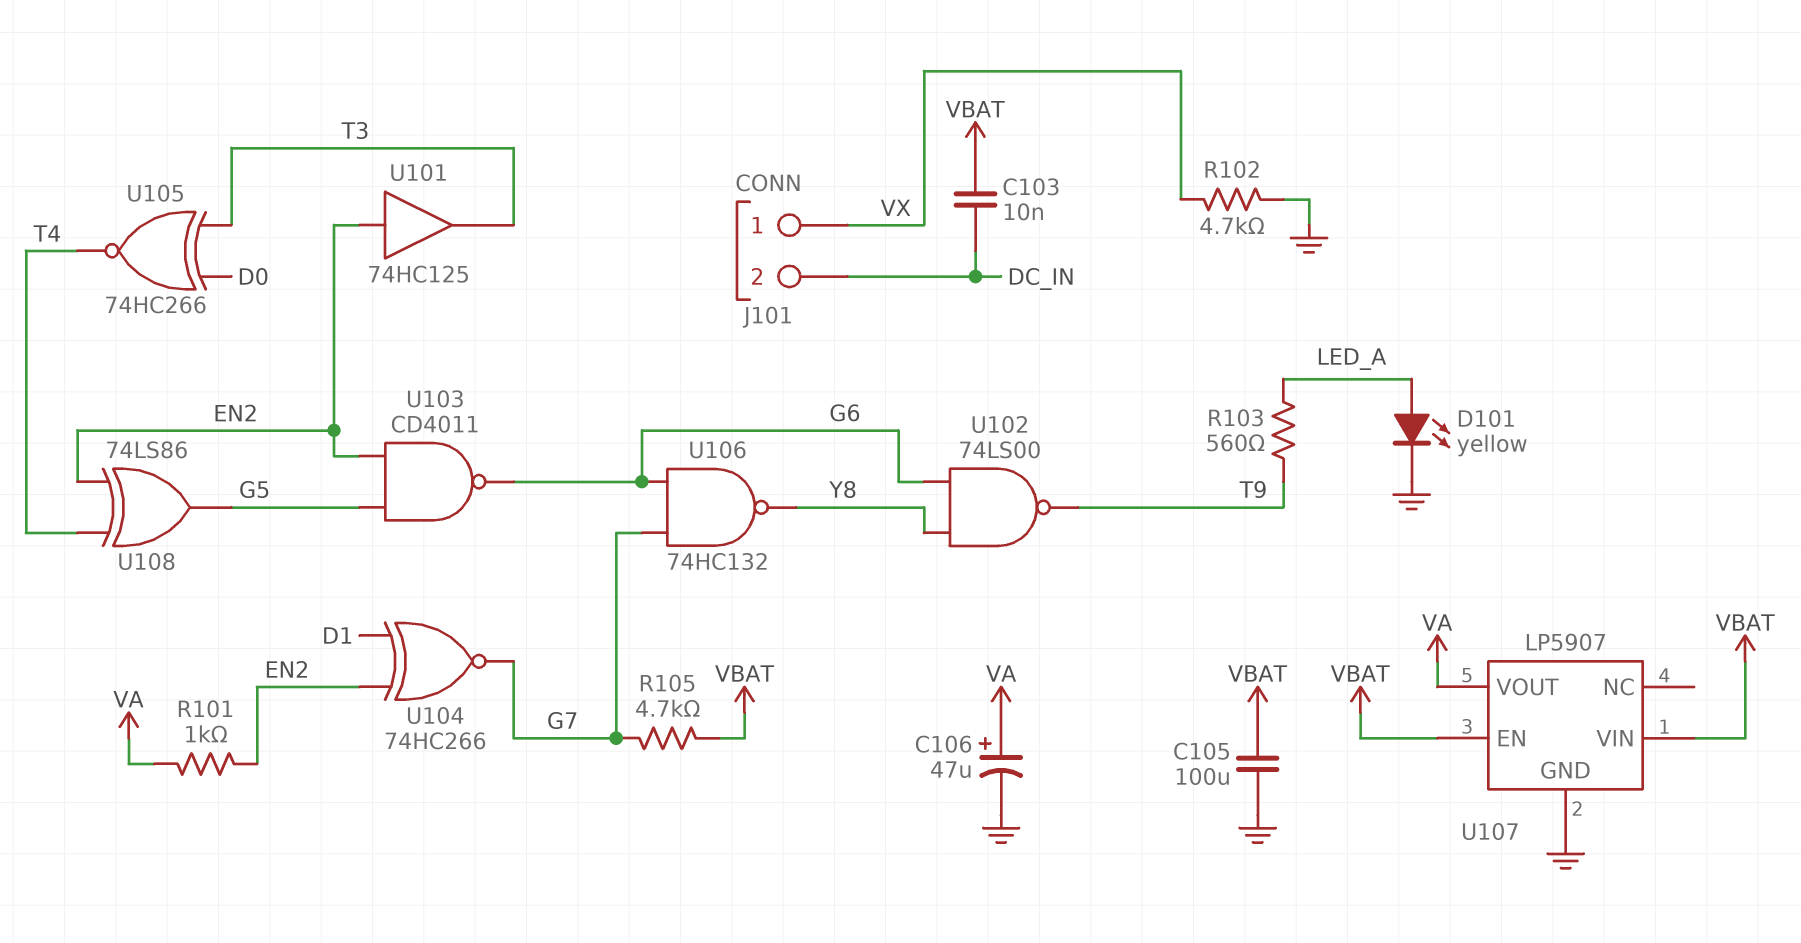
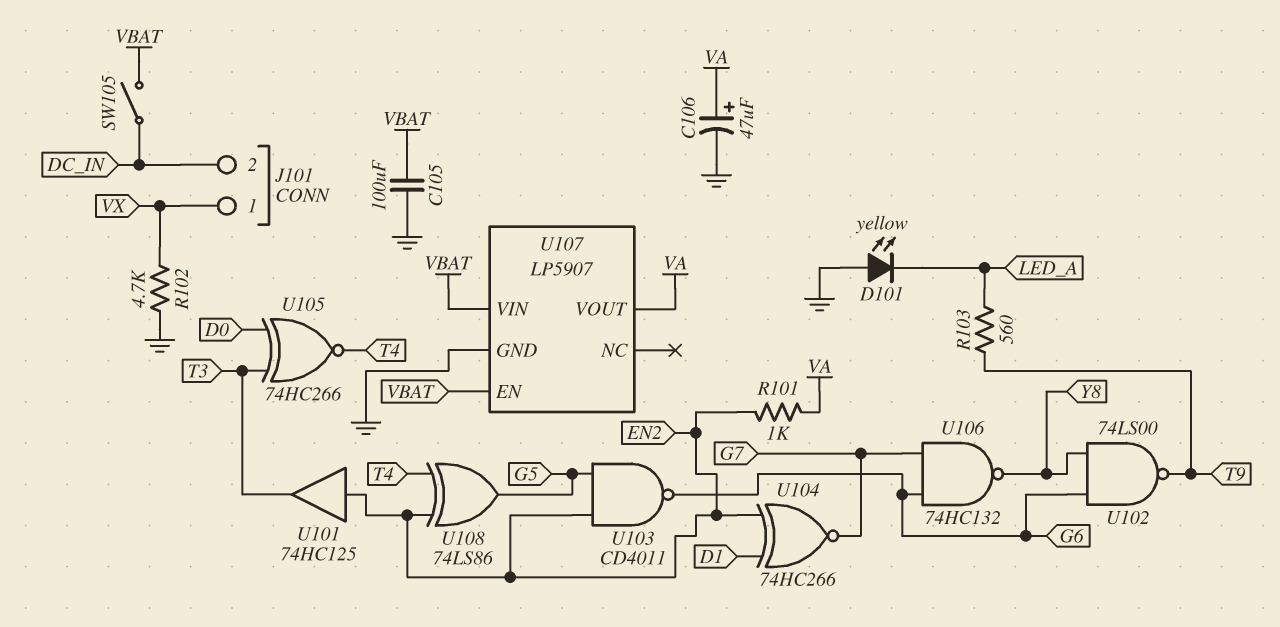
C103: 10nF (DC_IN, VBAT) -> none
D101: LED yellow (A LED_A, K GND) -> LED yellow (A GND, K LED_A)
R105: 4.7k (G7, VBAT) -> none
SW105: none -> switch (DC_IN, VBAT)

